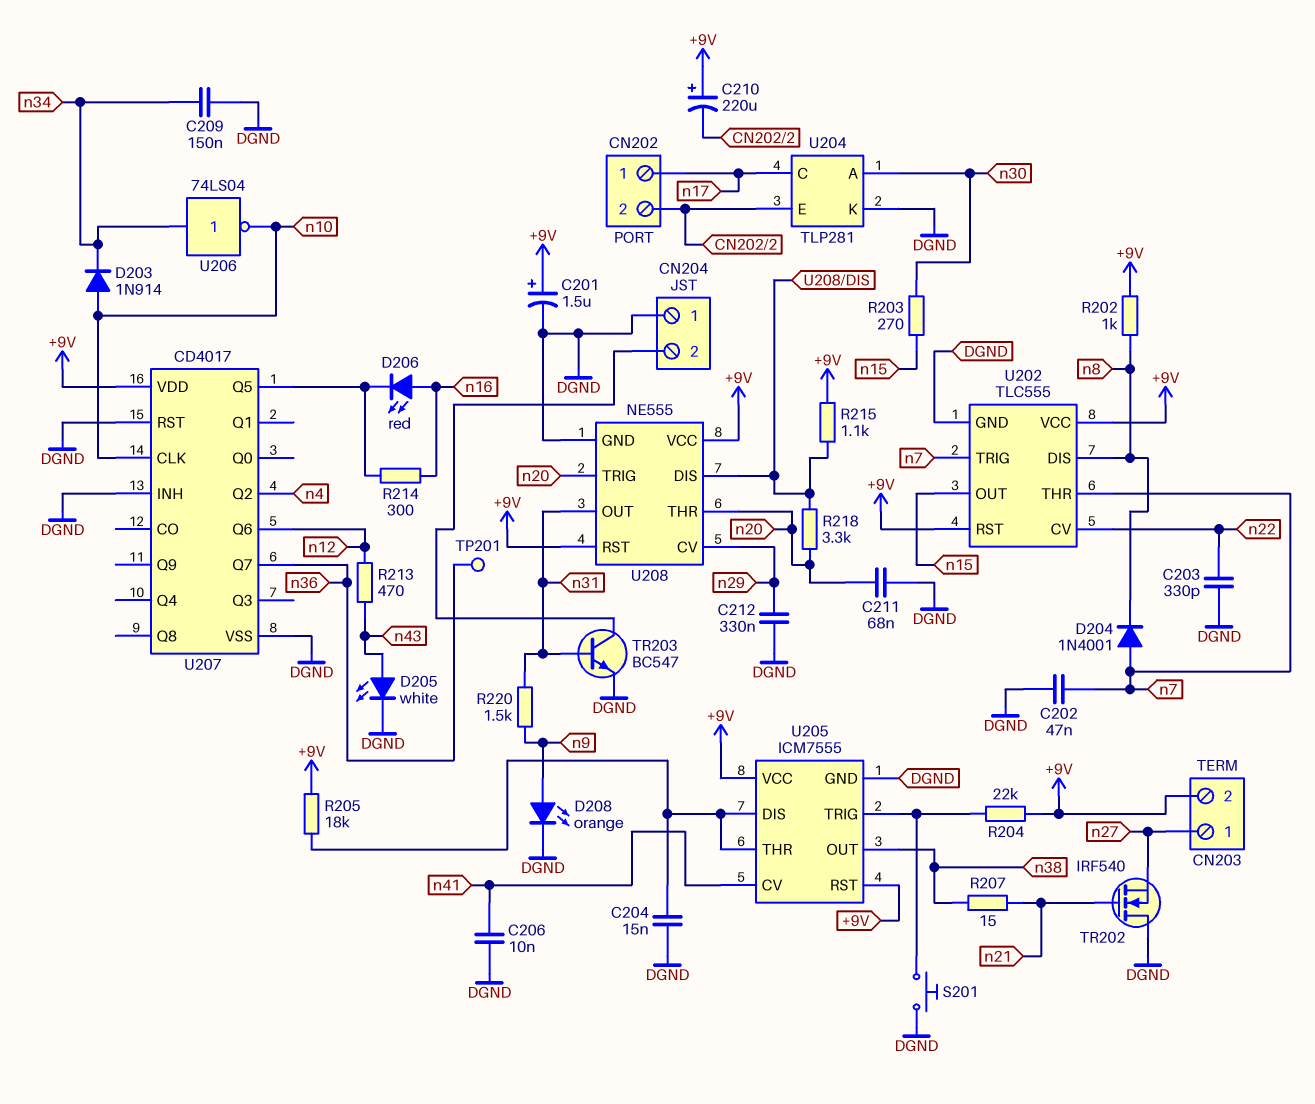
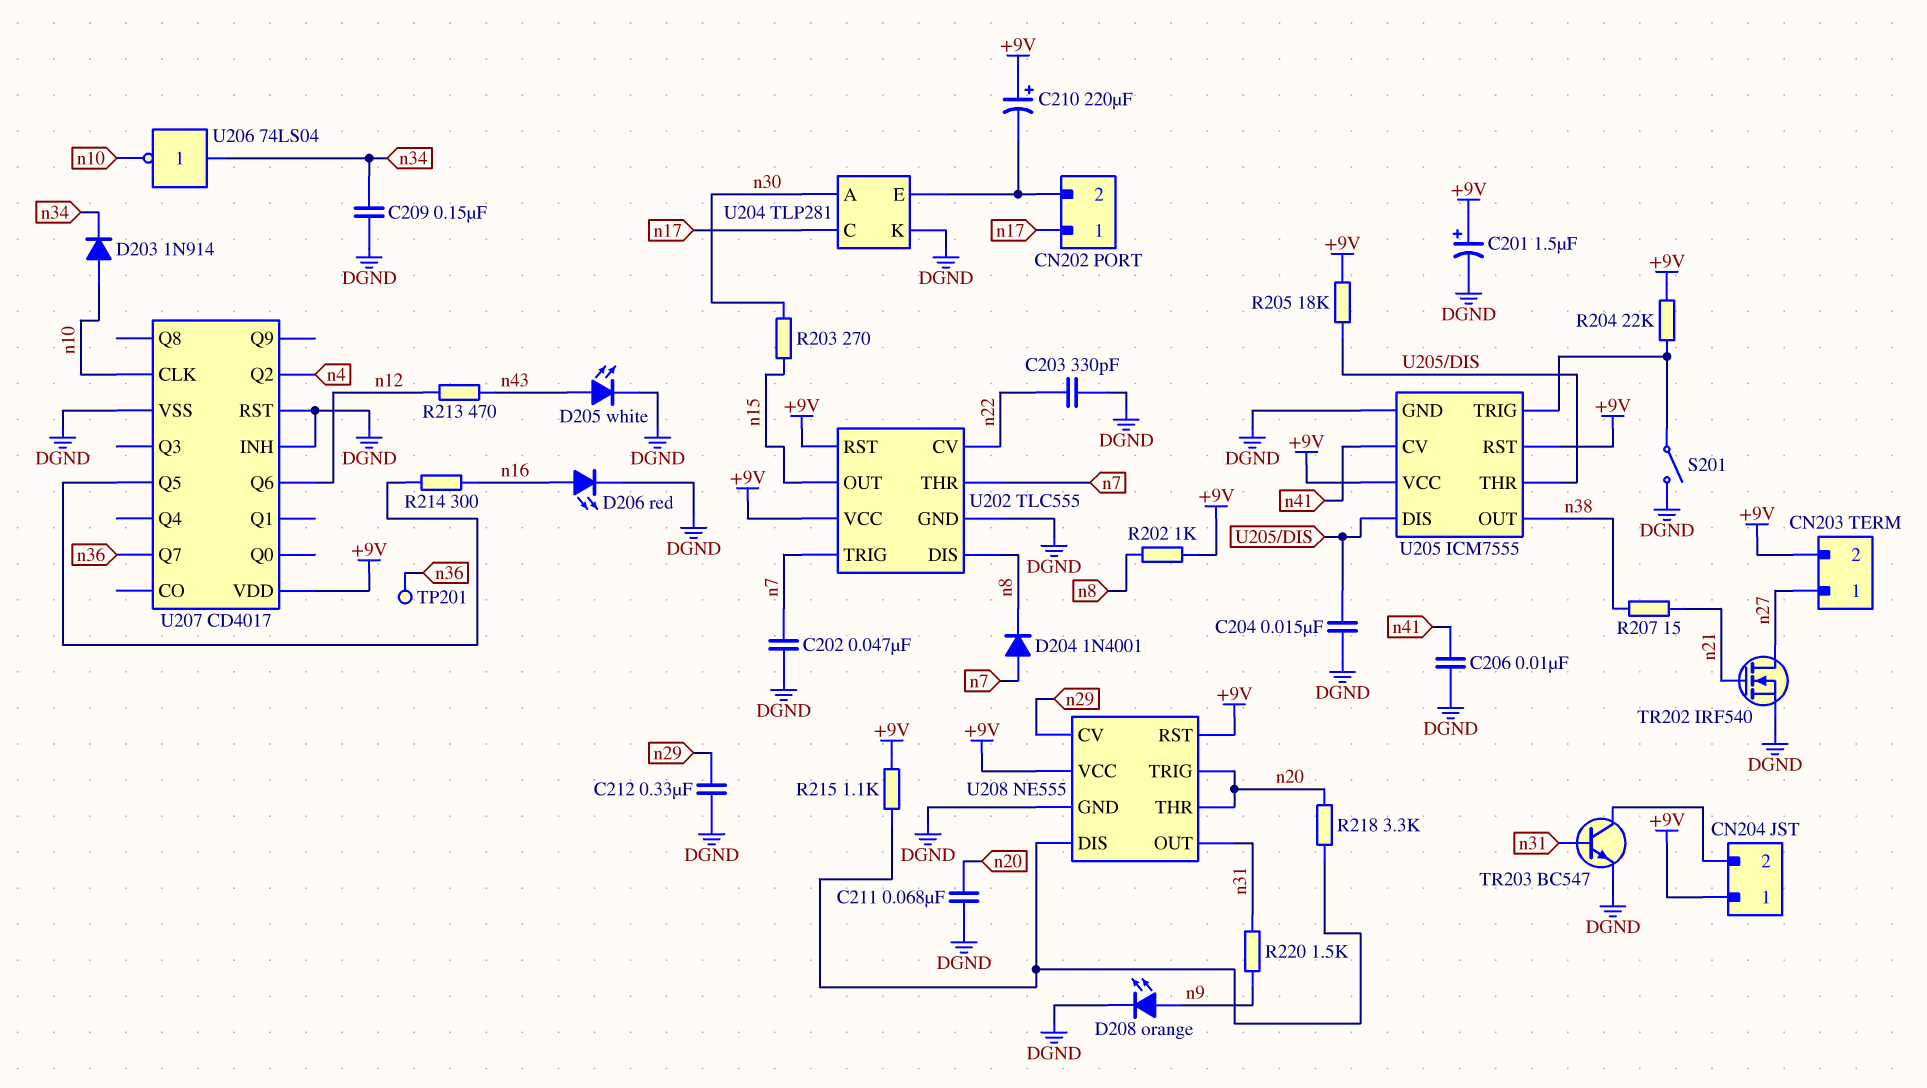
CN204 pin 1: DGND -> +9V
D206: LED red (A n16, K U207/Q5) -> LED red (A n16, K DGND)
S201: button (DGND, U205/TRIG) -> switch (DGND, U205/TRIG)
TR202: NMOS IRF540 (G n21, D DGND, S n27) -> NMOS IRF540 (G n21, D n27, S DGND)

